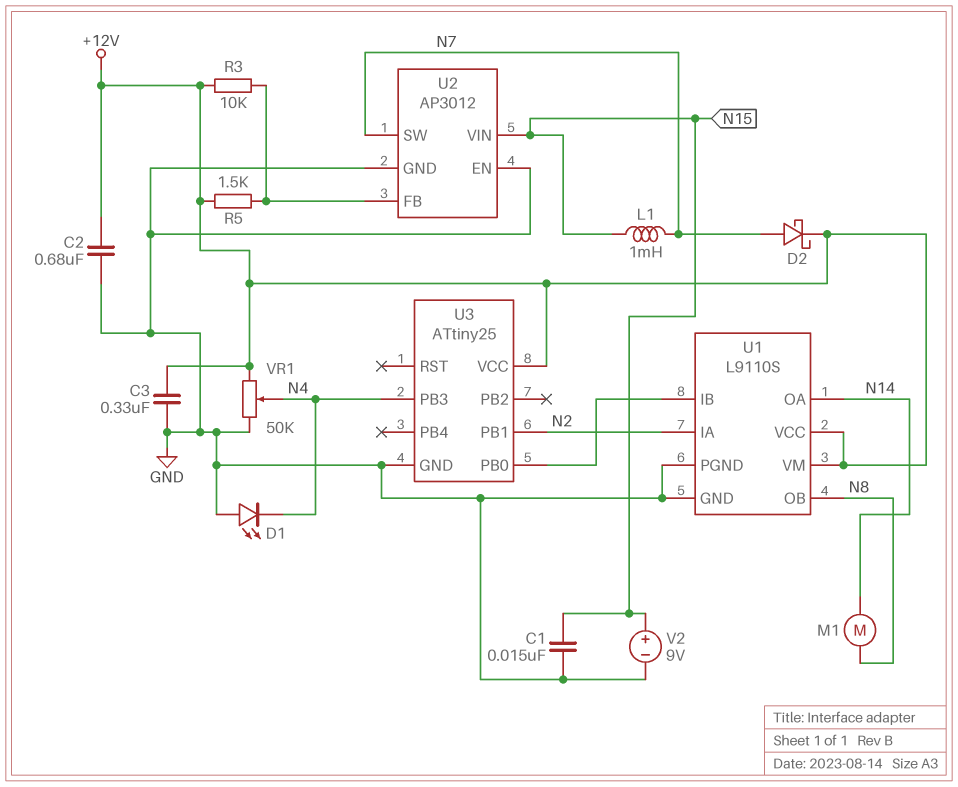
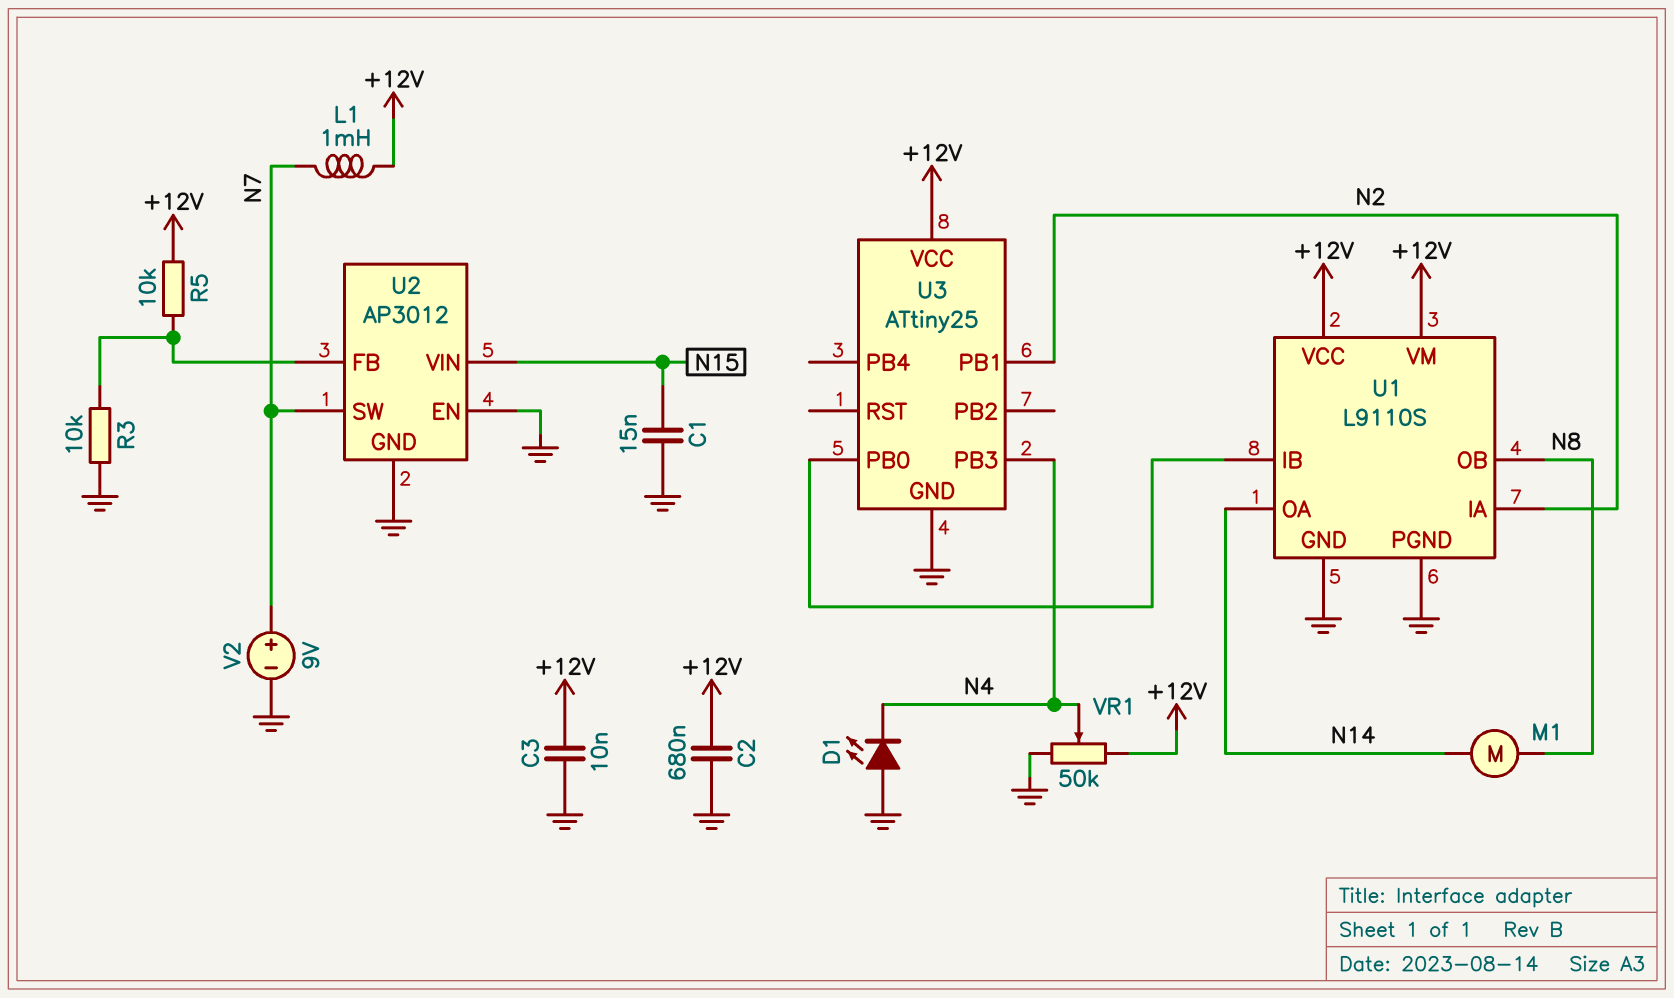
C3: 330nF (+12V, GND) -> 10nF (+12V, GND)
D2: schottky (A N7, K +12V) -> none
L1: 1mH (N7, N15) -> 1mH (+12V, N7)
R3: 10k (+12V, U2/FB) -> 10k (GND, U2/FB)
R5: 1.5k (+12V, U2/FB) -> 10k (+12V, U2/FB)
V2: 9V (plus N15, minus GND) -> 9V (plus N7, minus GND)

